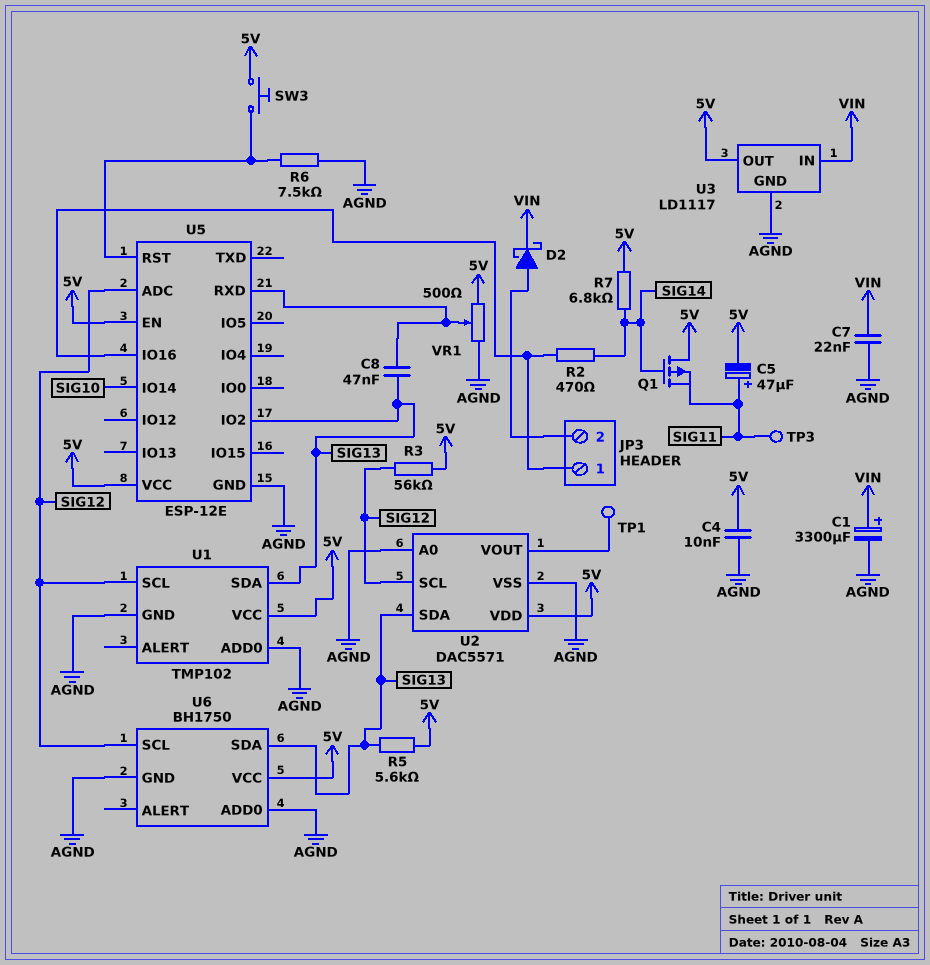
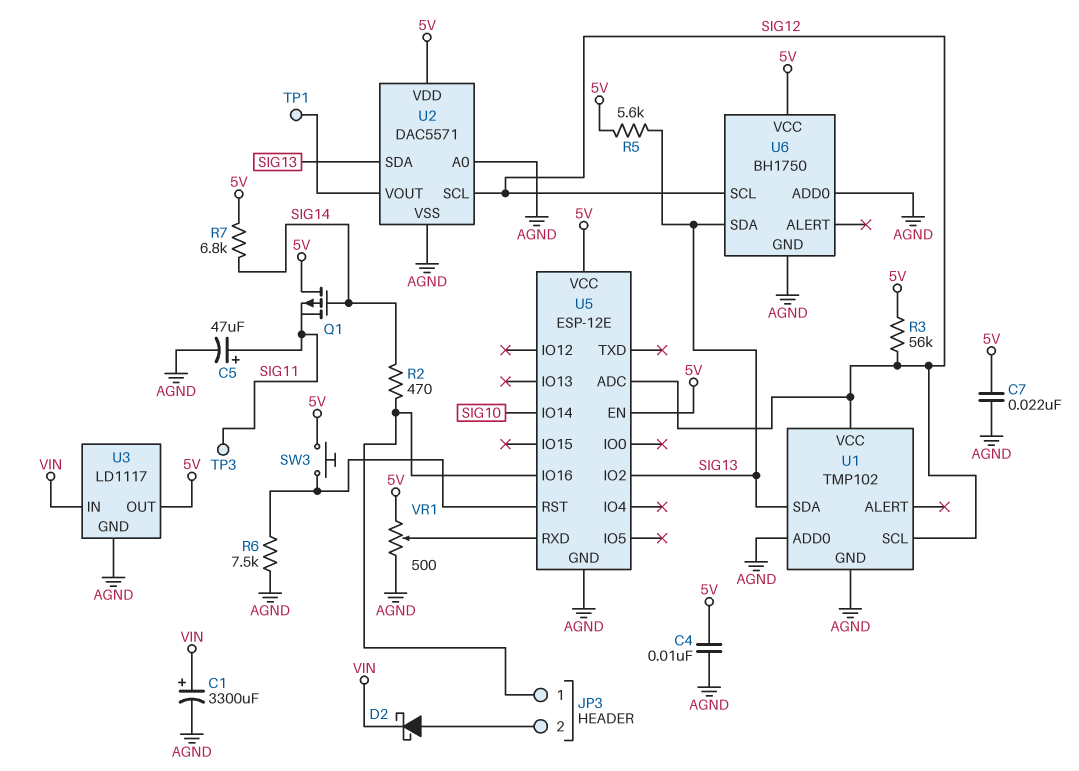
C5: 47uF (plus SIG11, minus 5V) -> 47uF (plus SIG11, minus AGND)
C7: 22nF (AGND, VIN) -> 22nF (5V, AGND)
C8: 47nF (SIG13, U5/RXD) -> none
U1 pin VCC: 5V -> SIG12

